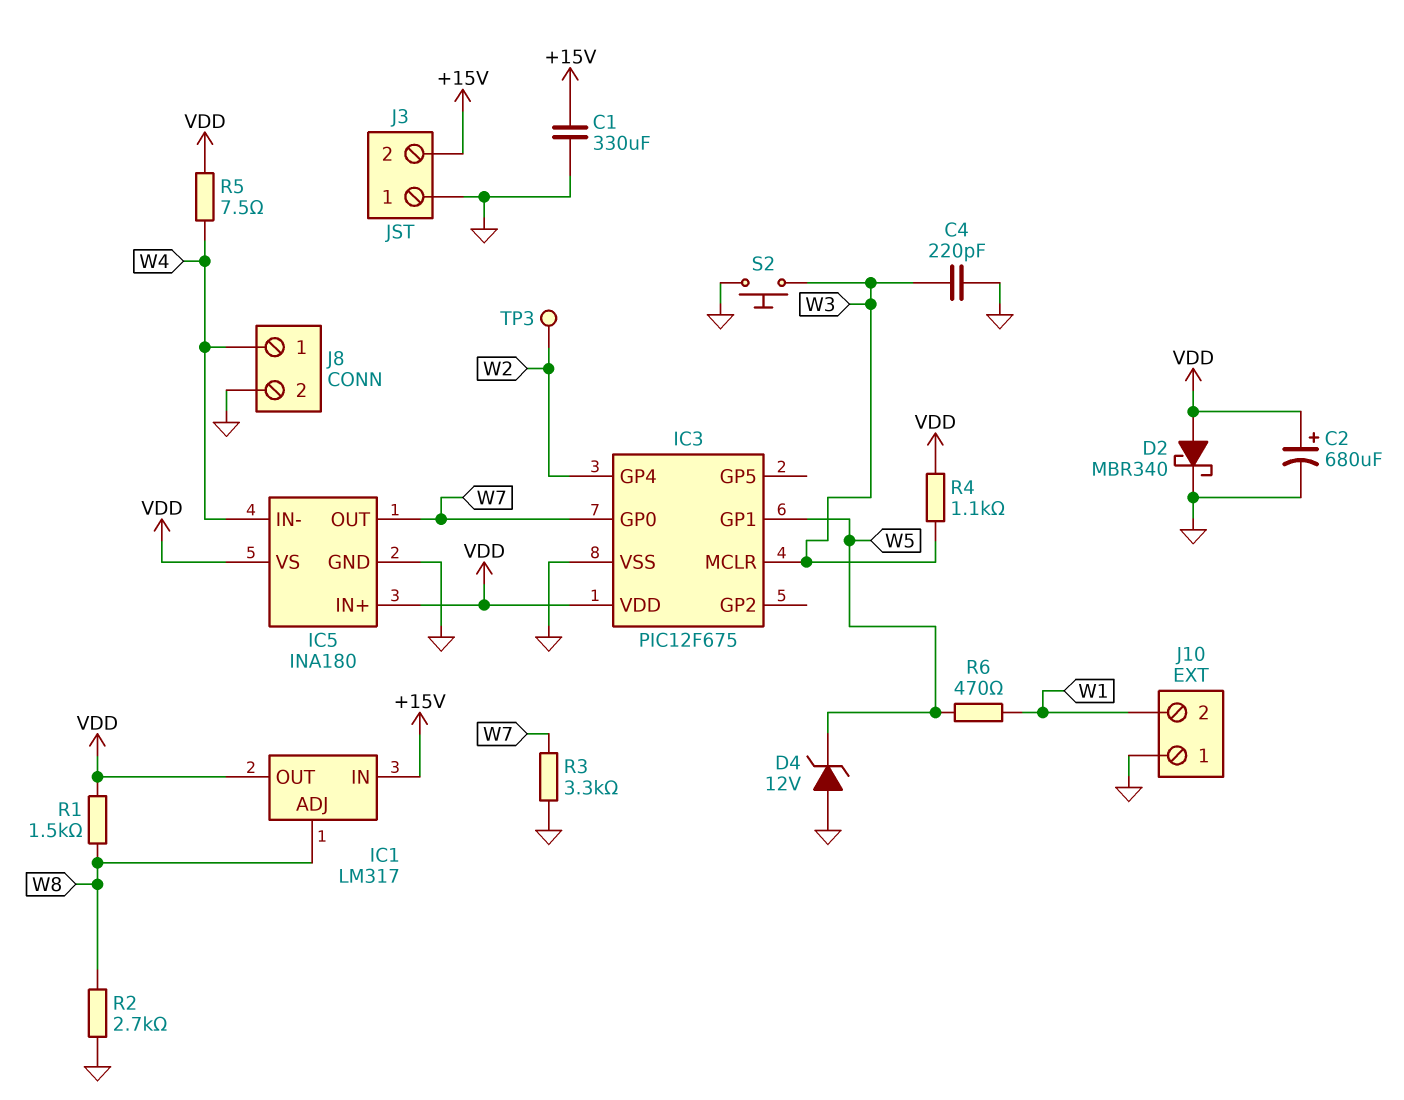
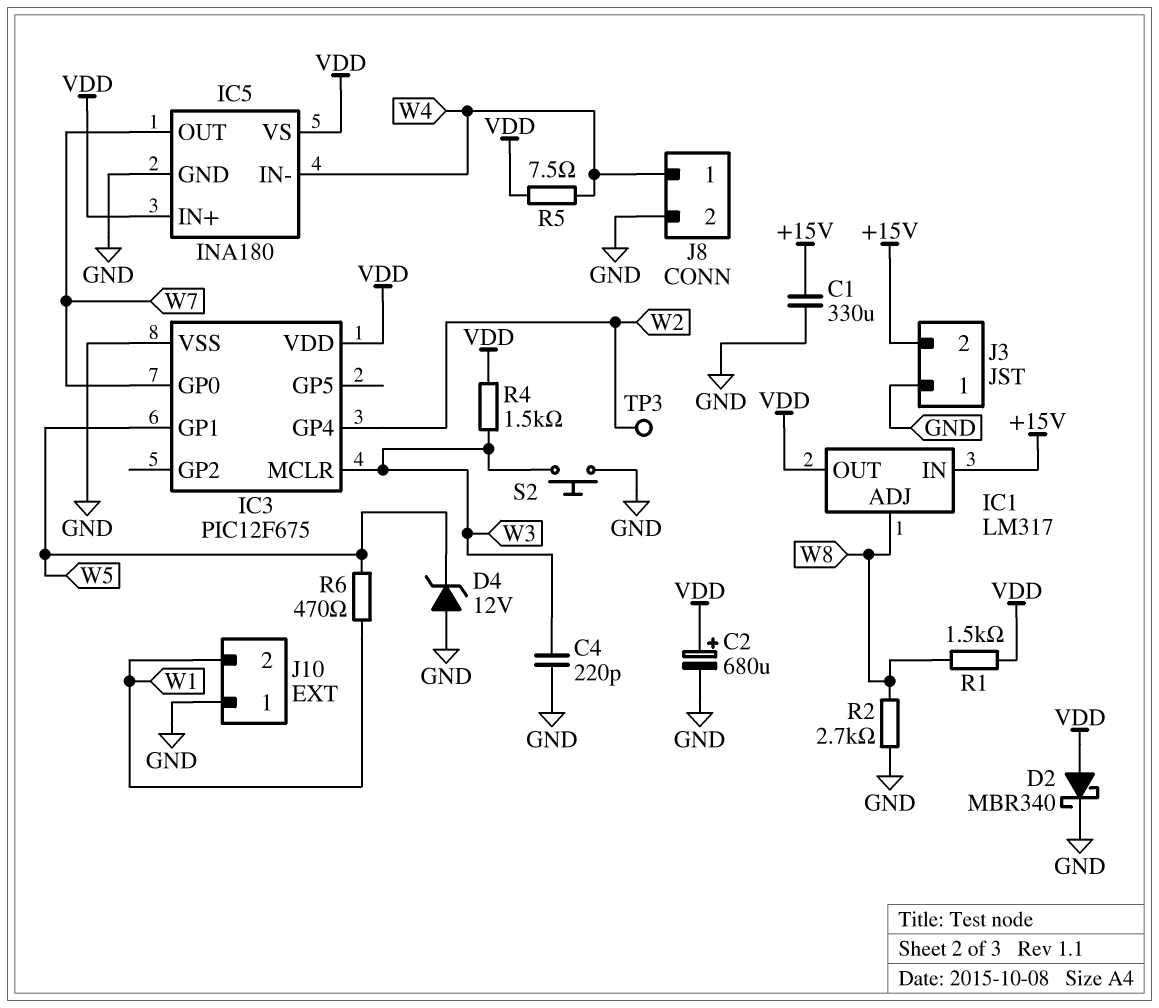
R3: 3.3k (GND, W7) -> none
R4: 1.1k (VDD, W3) -> 1.5k (VDD, W3)

